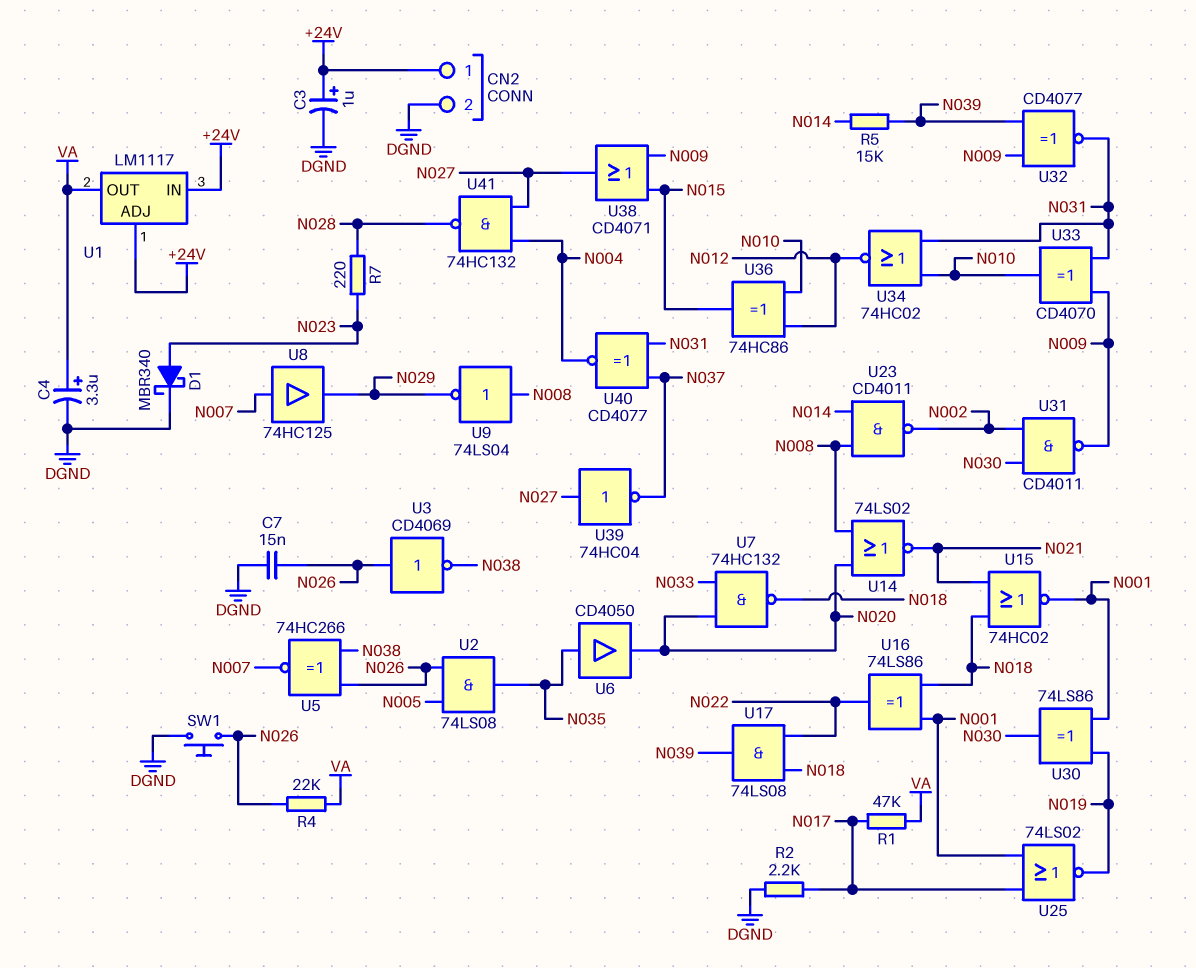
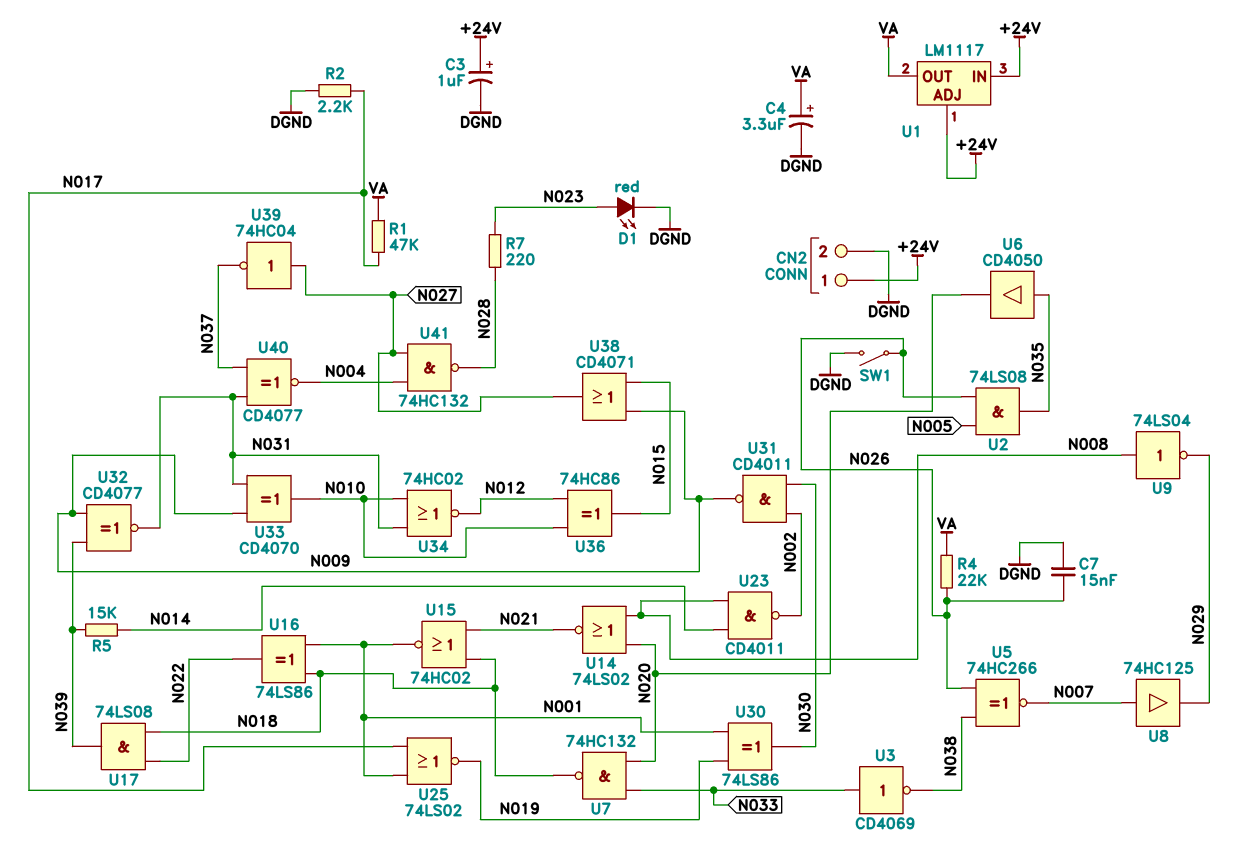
D1: schottky MBR340 (A N023, K DGND) -> LED red (A N023, K DGND)
SW1: button (DGND, N026) -> switch (DGND, N026)
U3: NOT CD4069 (in N026, out N038) -> NOT CD4069 (in N033, out N038)

